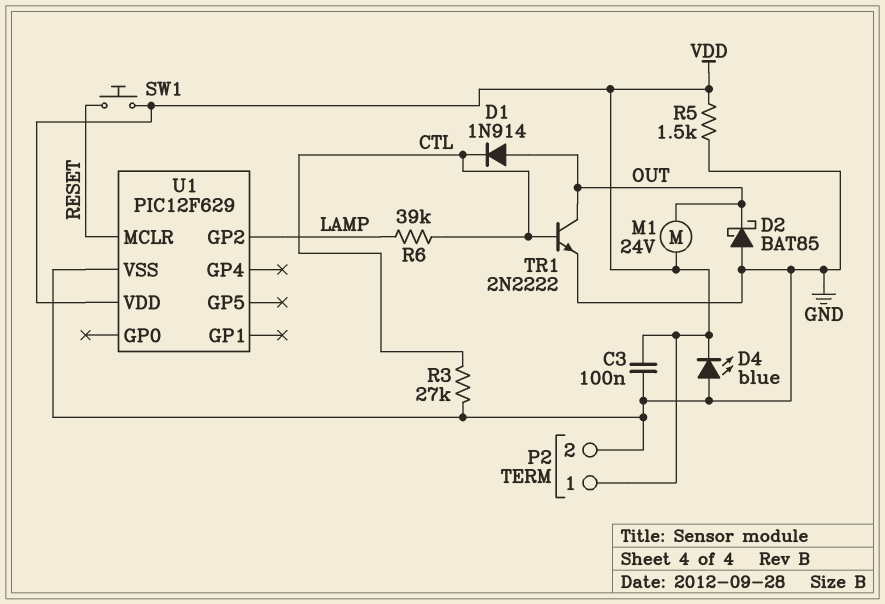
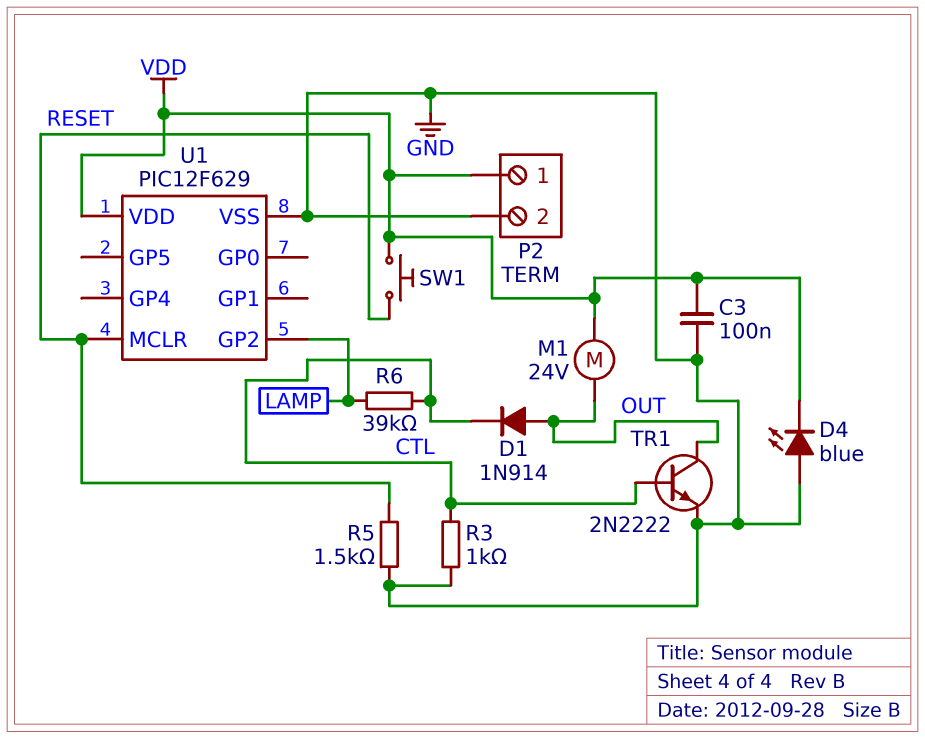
D2: schottky BAT85 (A GND, K OUT) -> none
R3: 27k (CTL, GND) -> 1k (CTL, GND)
R5: 1.5k (GND, VDD) -> 1.5k (GND, RESET)

